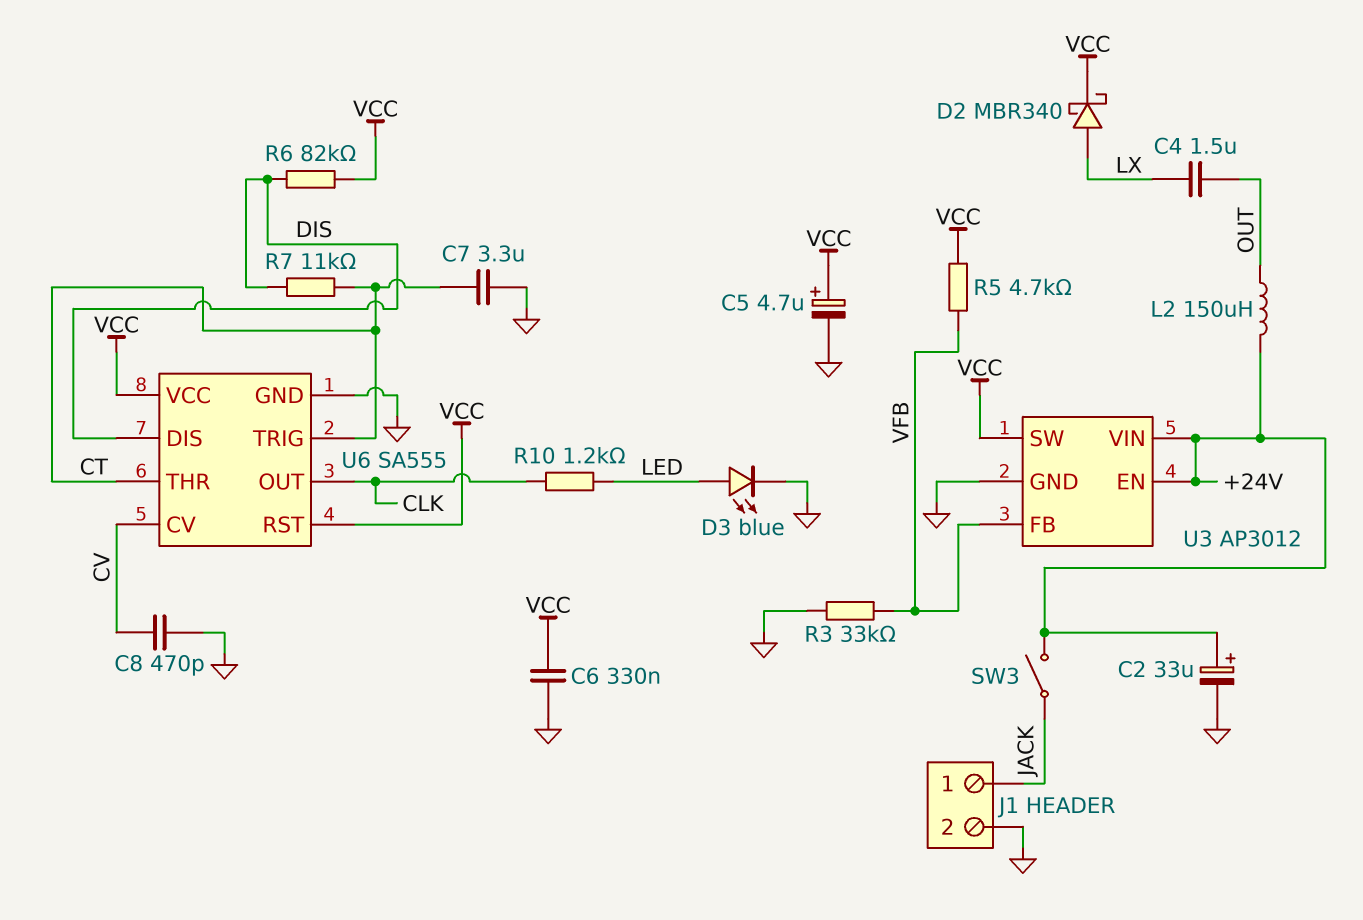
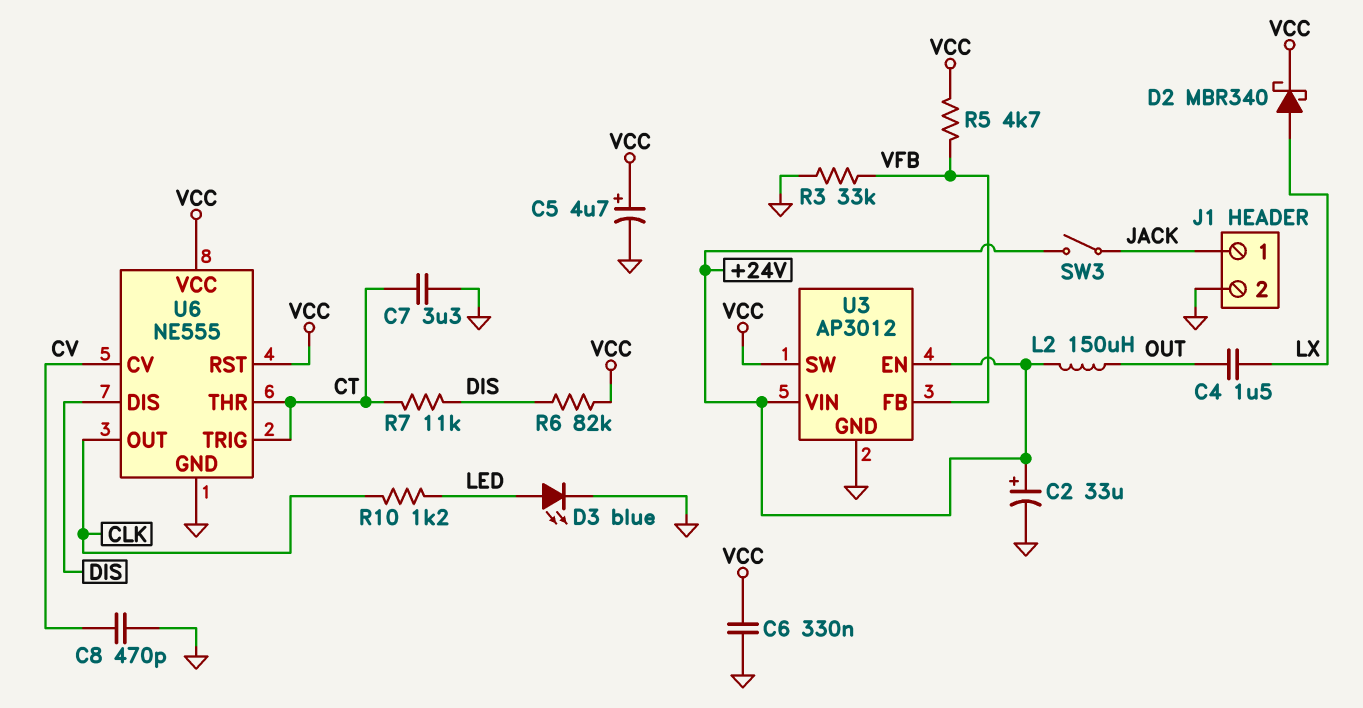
U6: SA555 -> NE555

